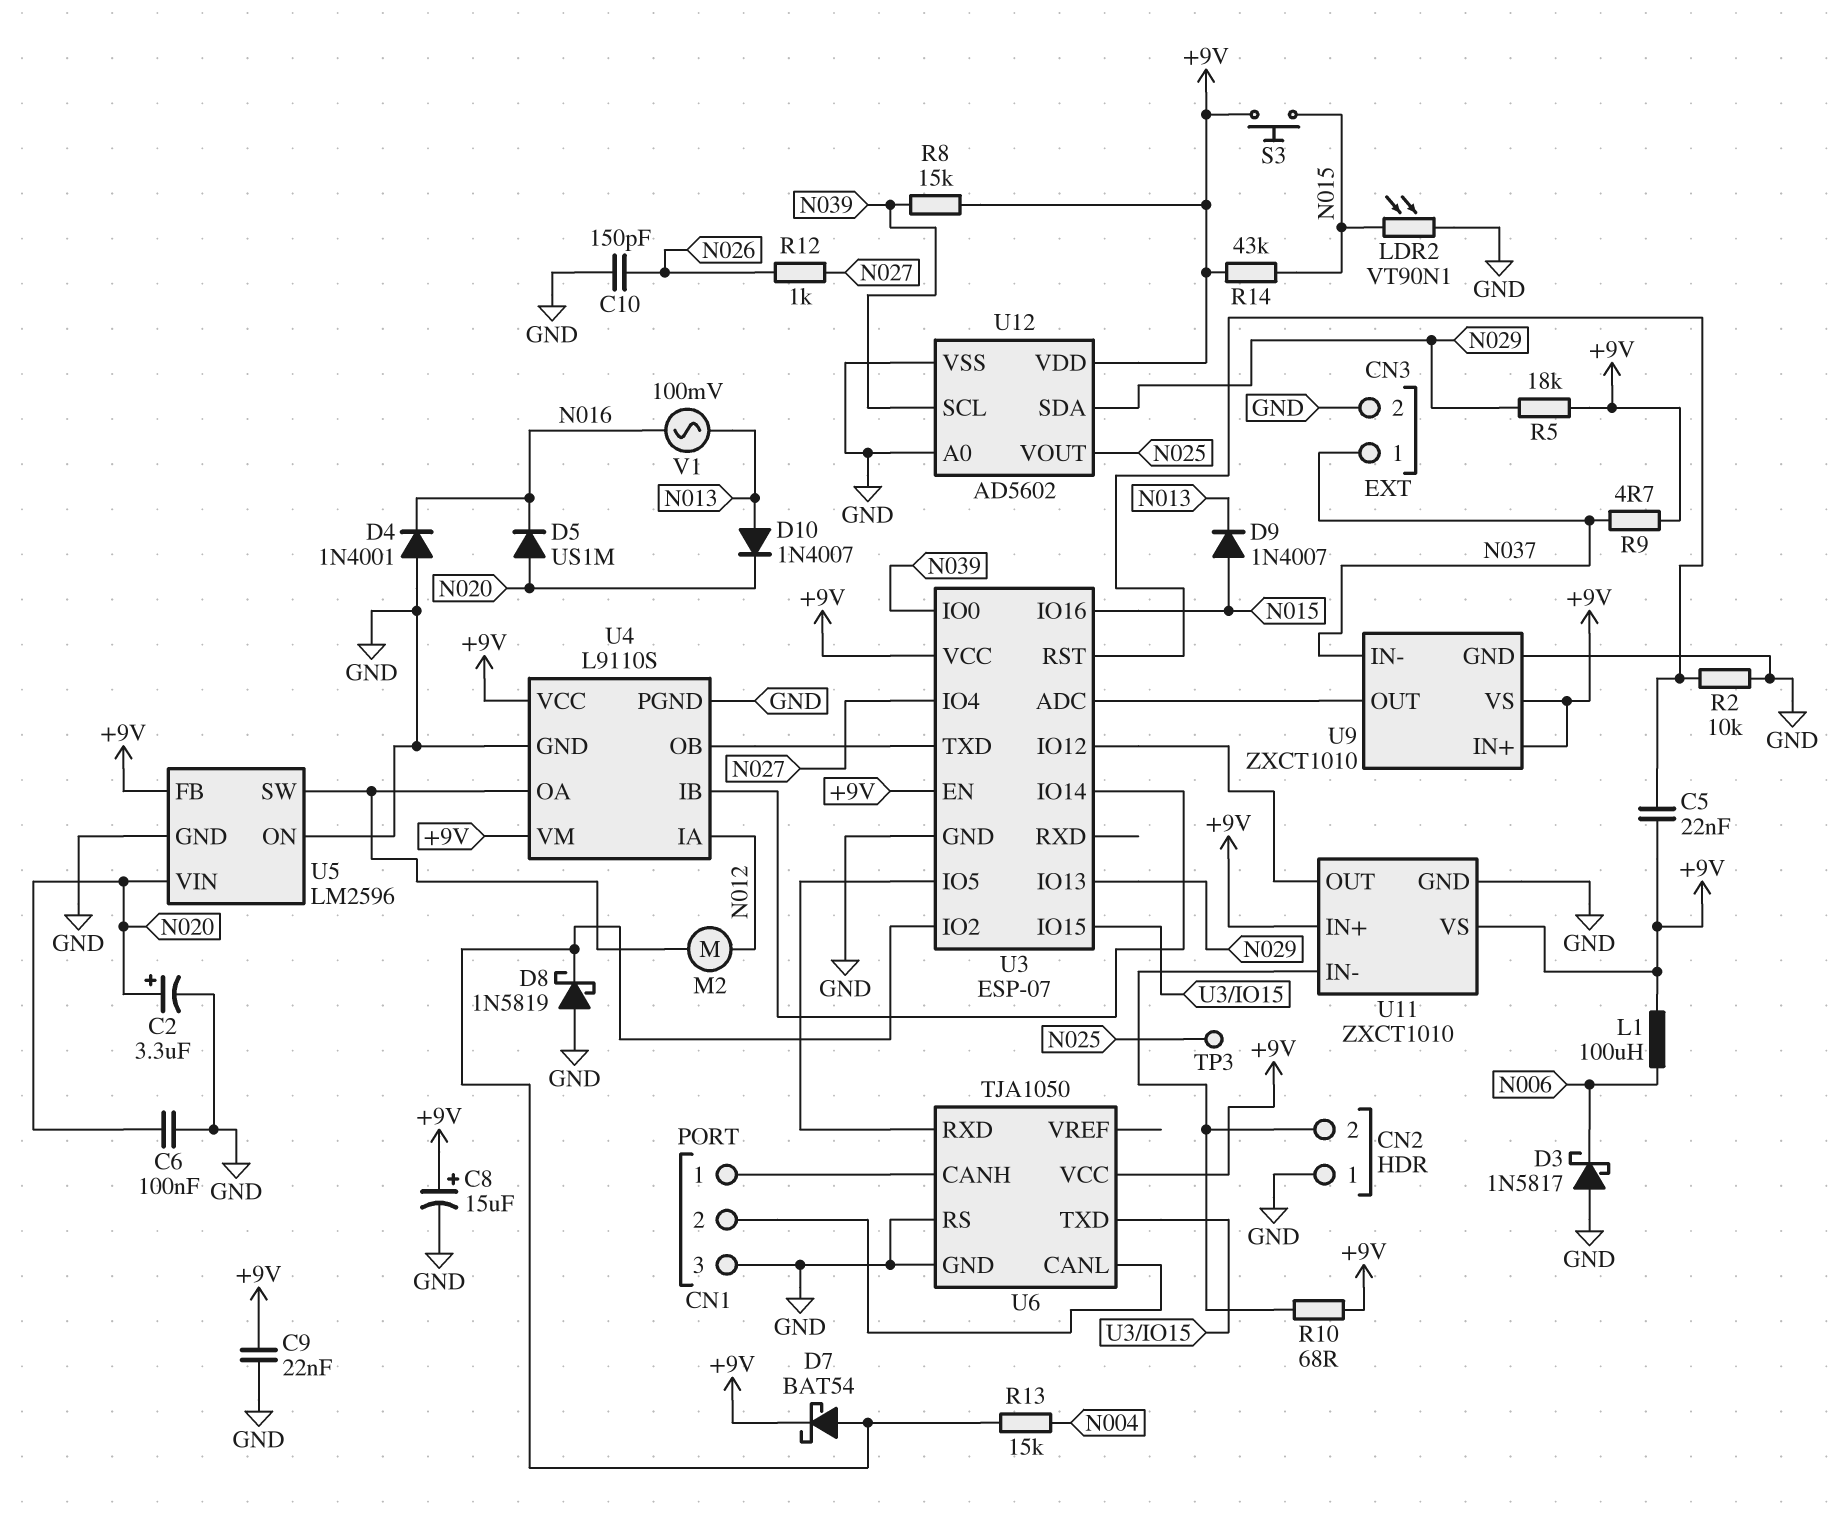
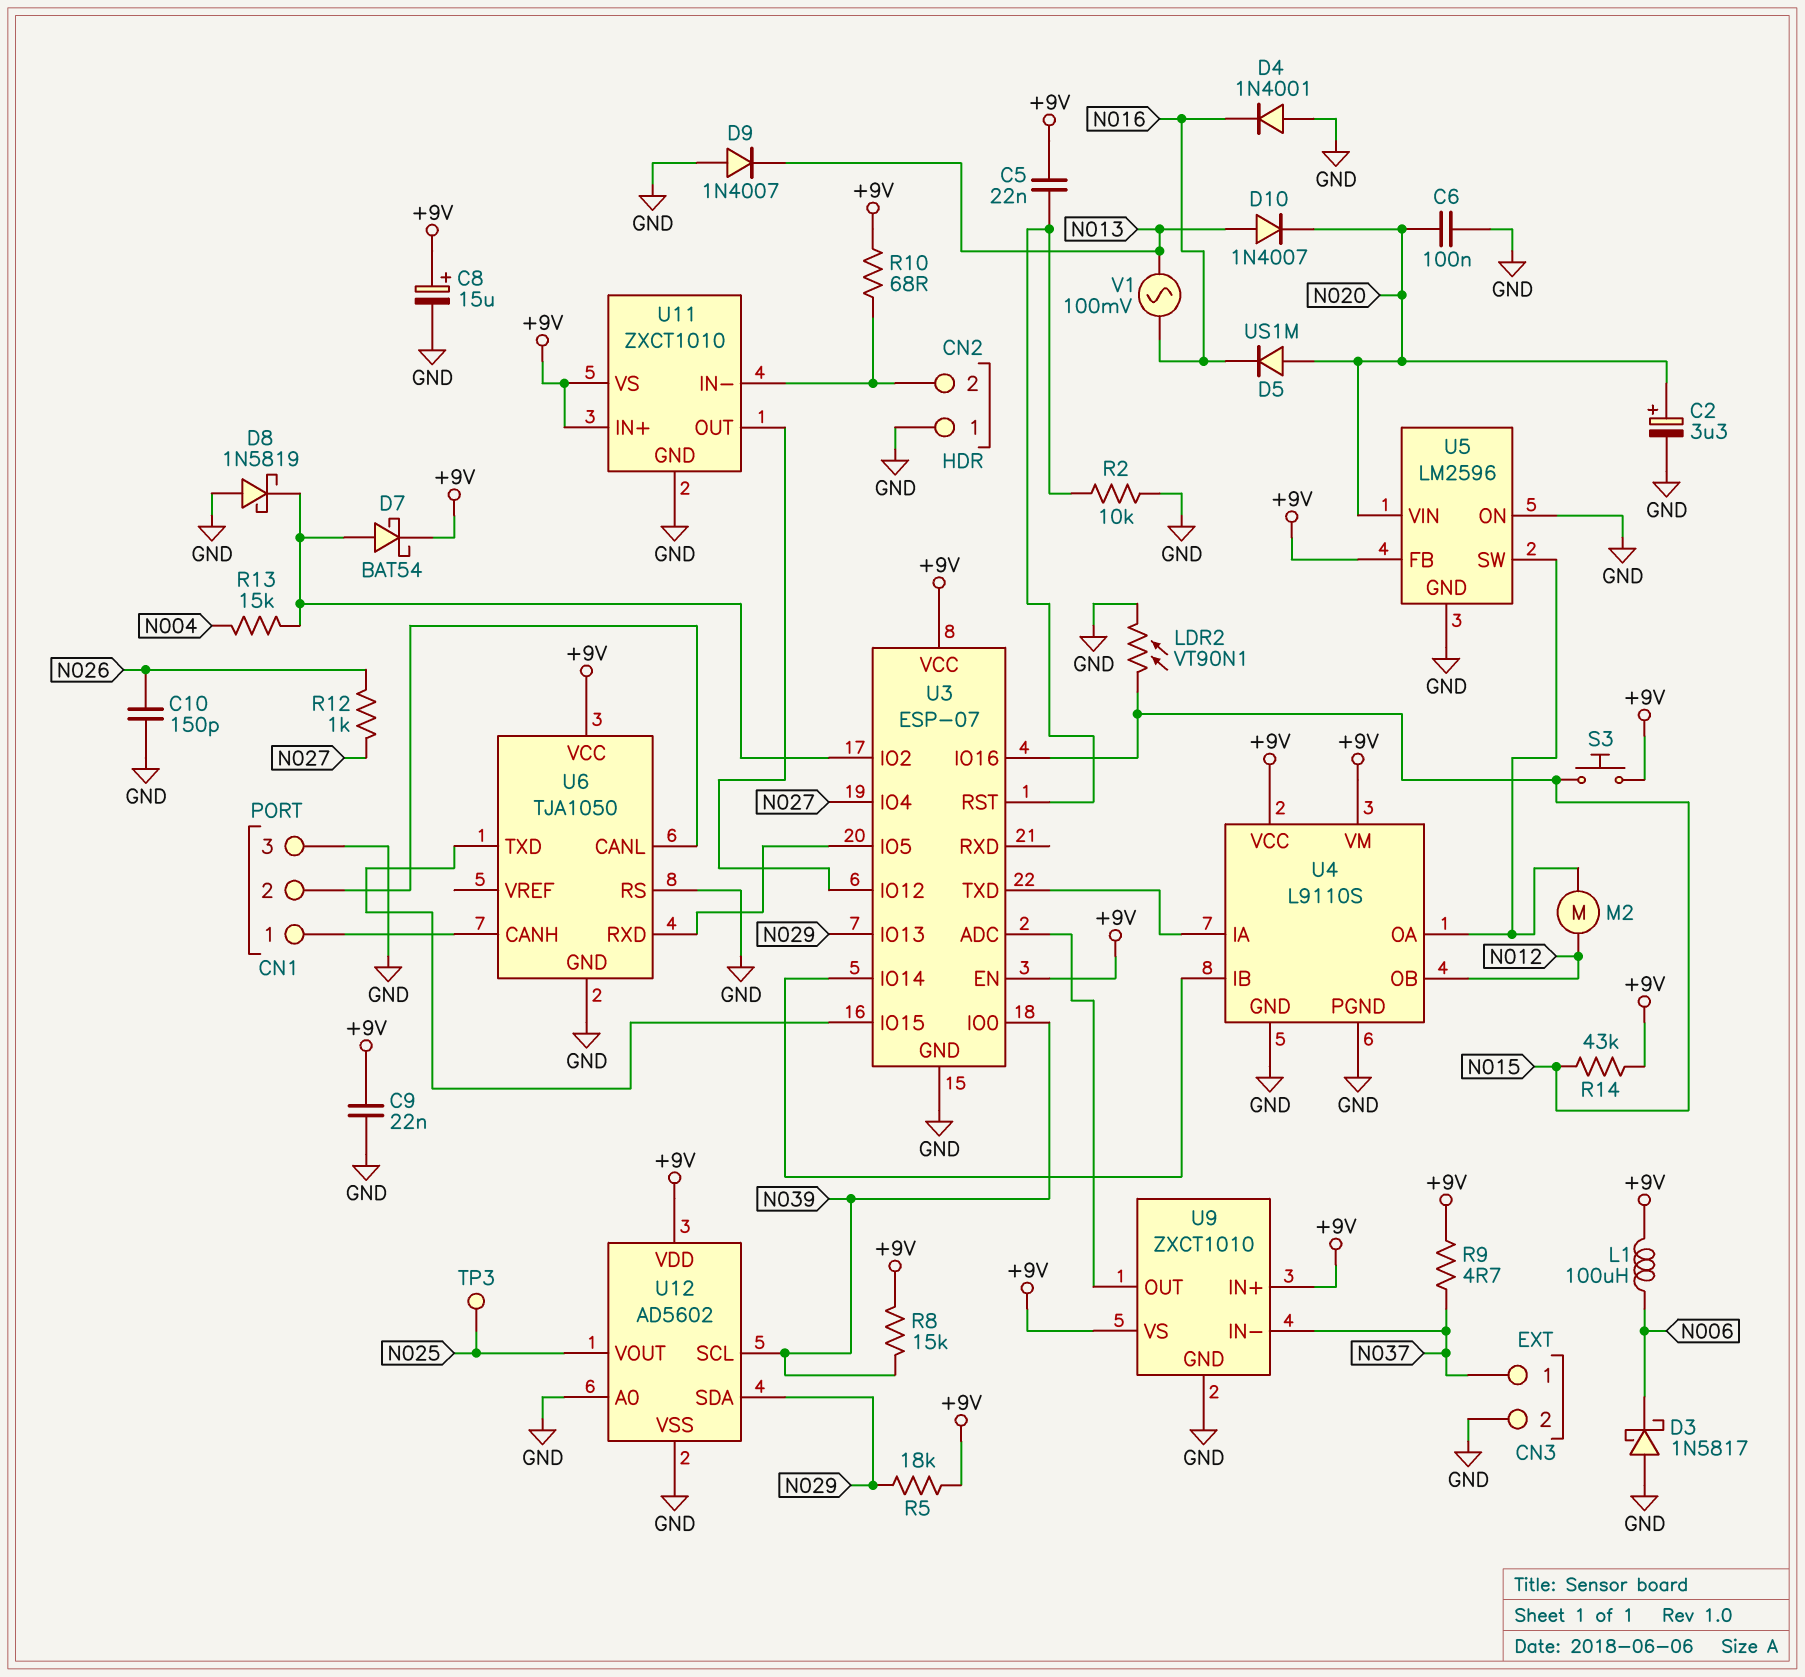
D9: diode 1N4007 (A N015, K N013) -> diode 1N4007 (A GND, K N013)
U4 pin IA: N012 -> U3/TXD
U4 pin OB: U3/TXD -> N012

